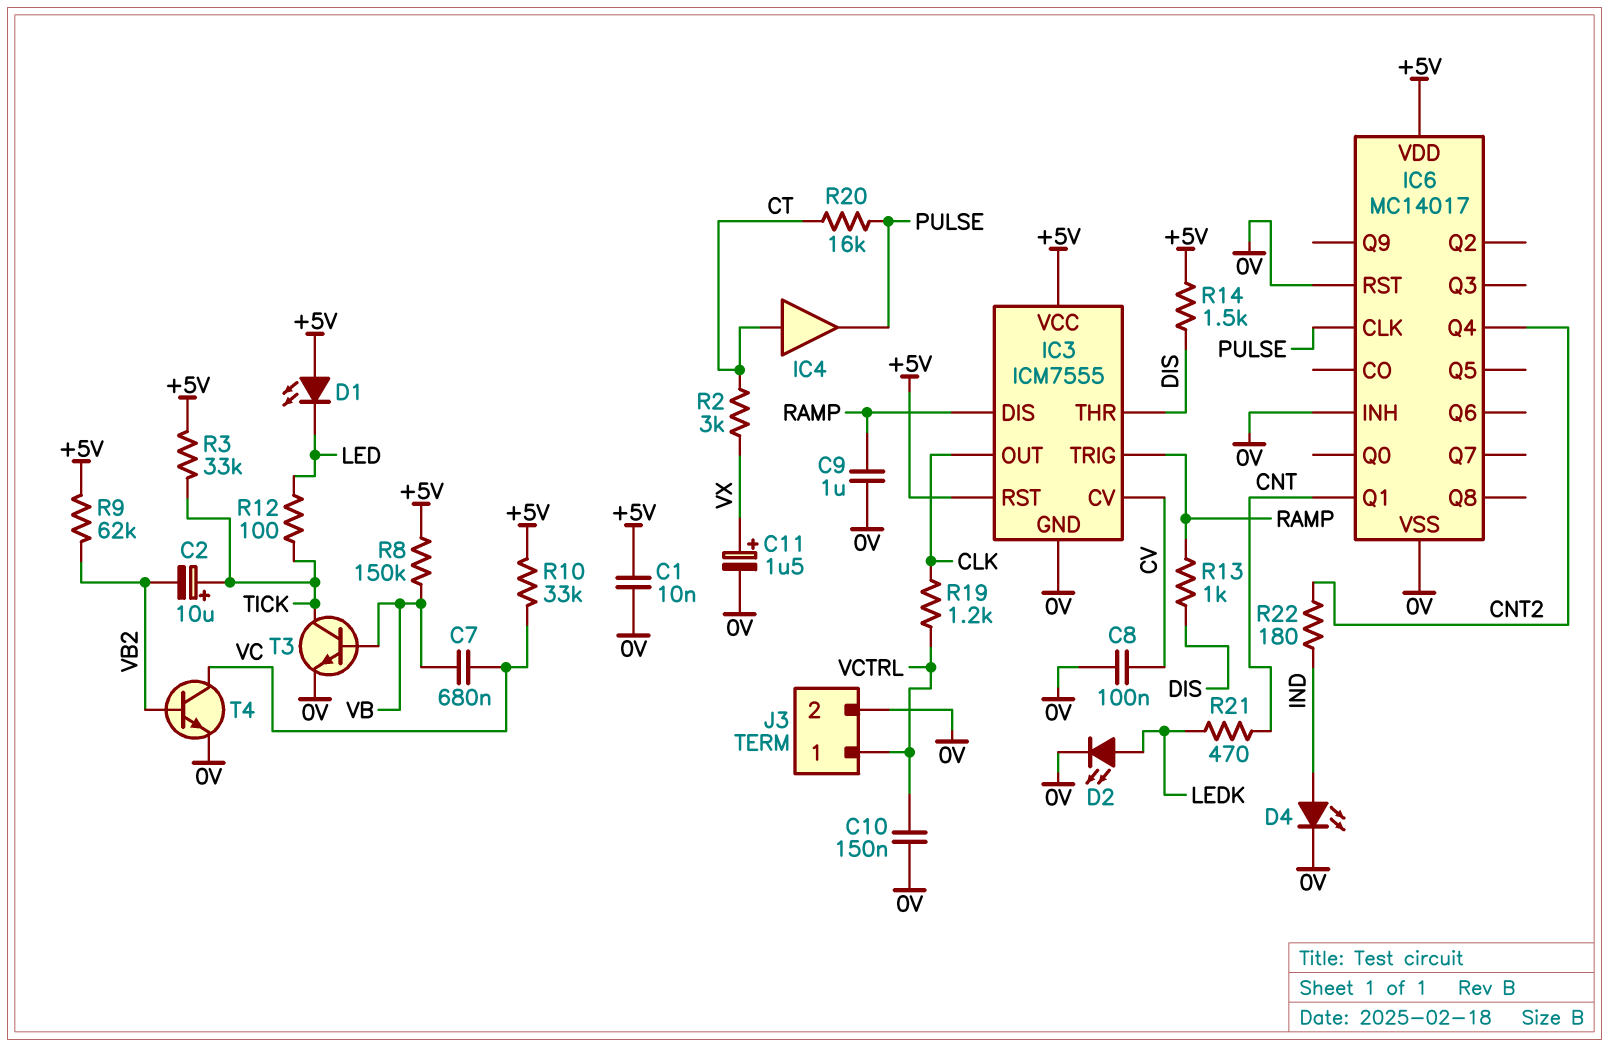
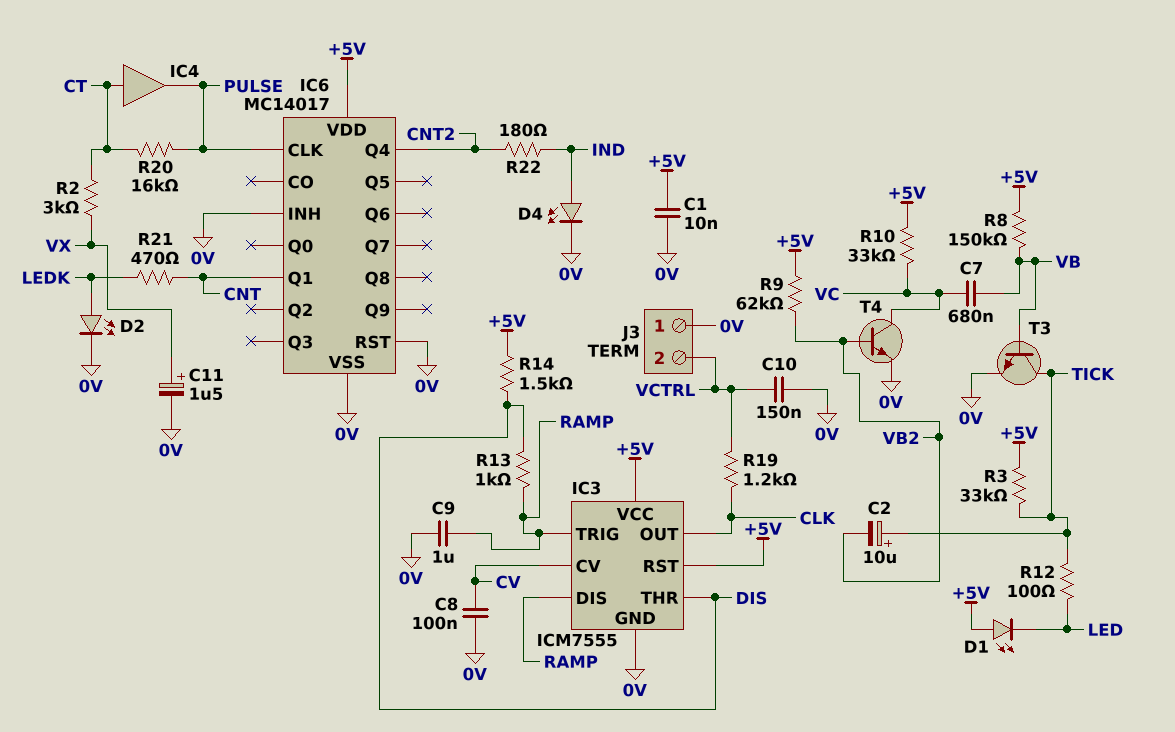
J3 pin 1: VCTRL -> 0V
J3 pin 2: 0V -> VCTRL

